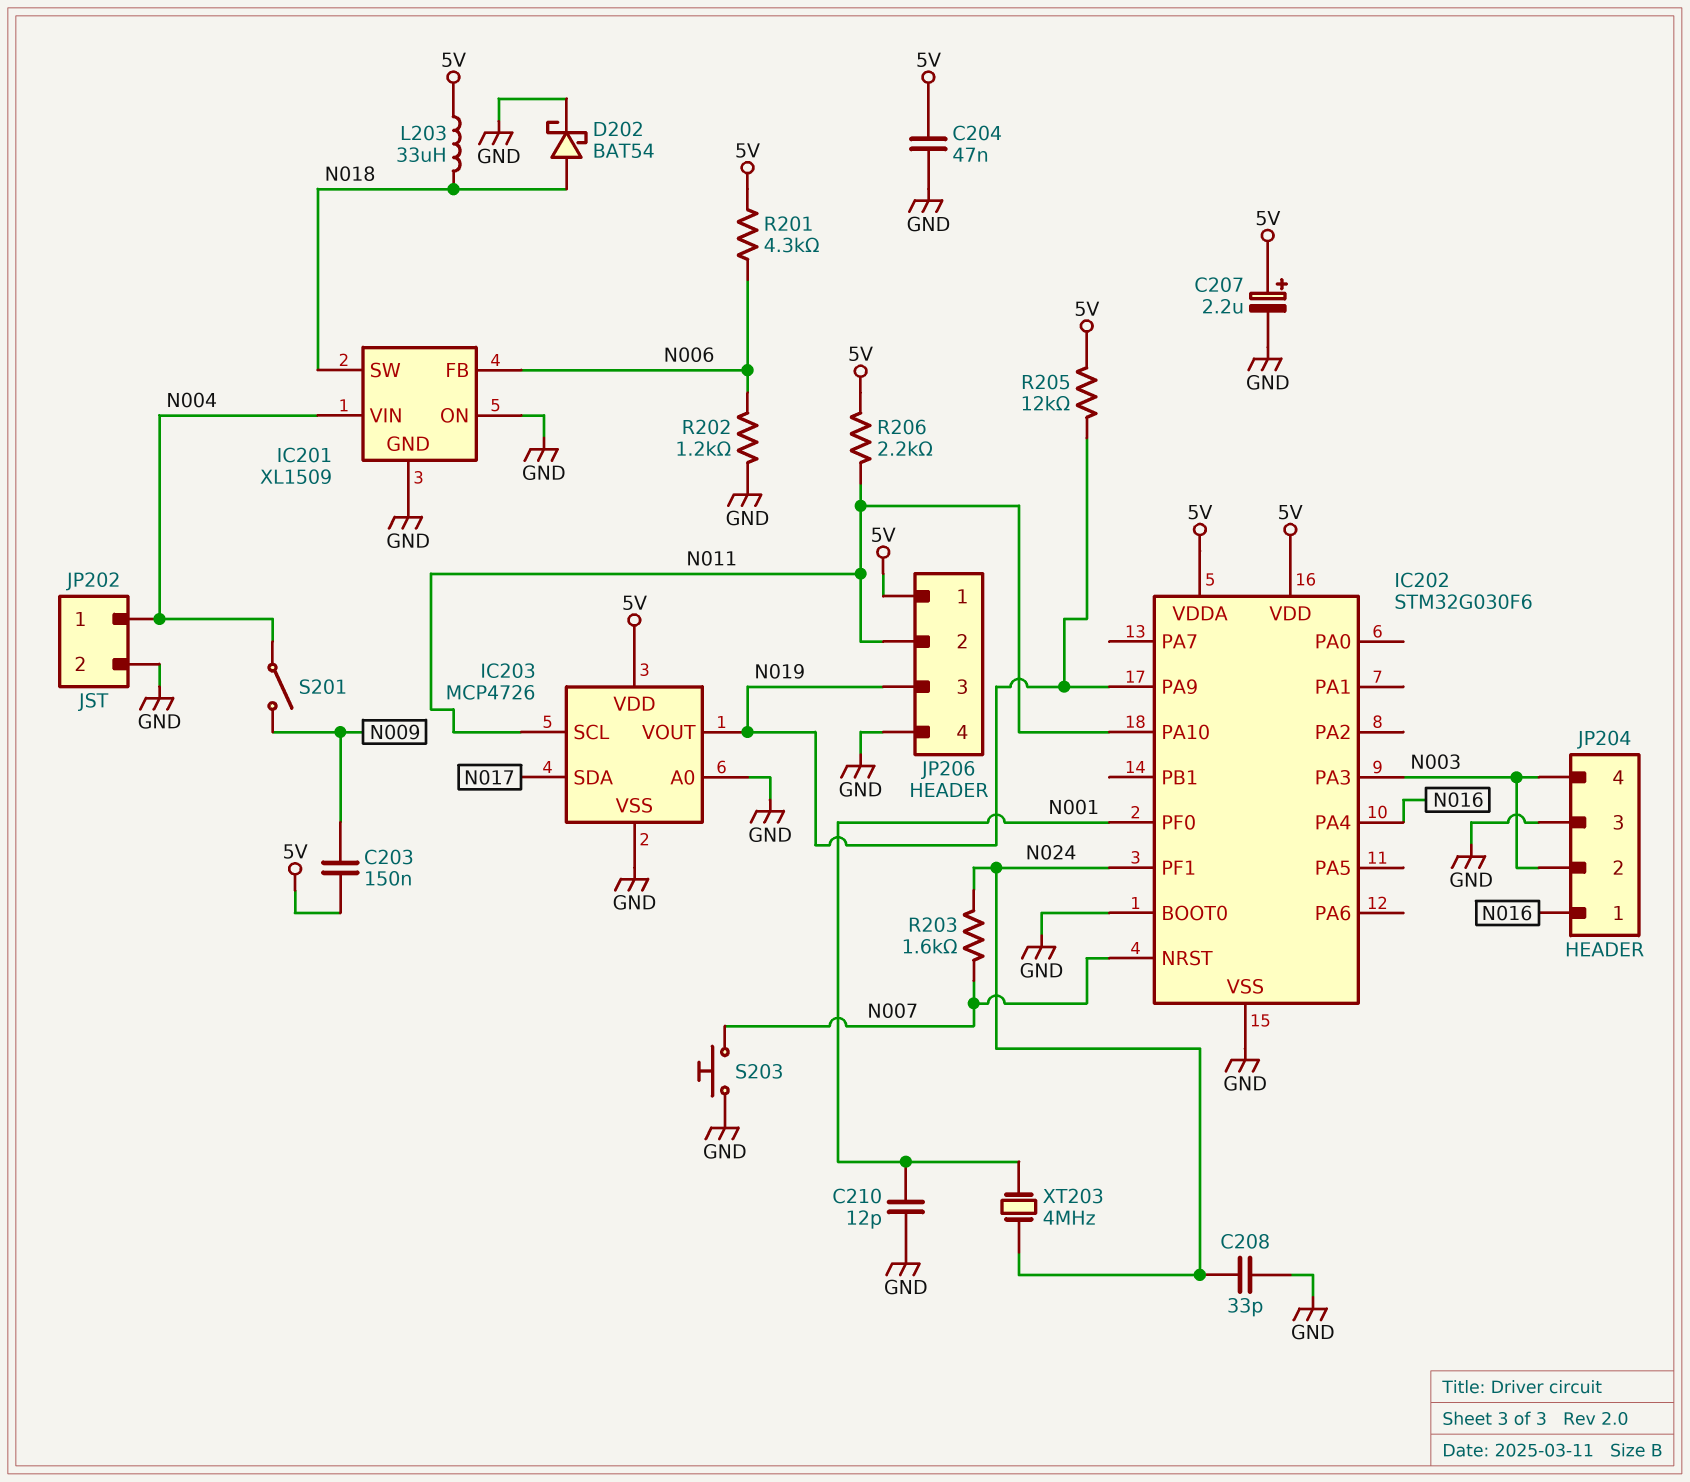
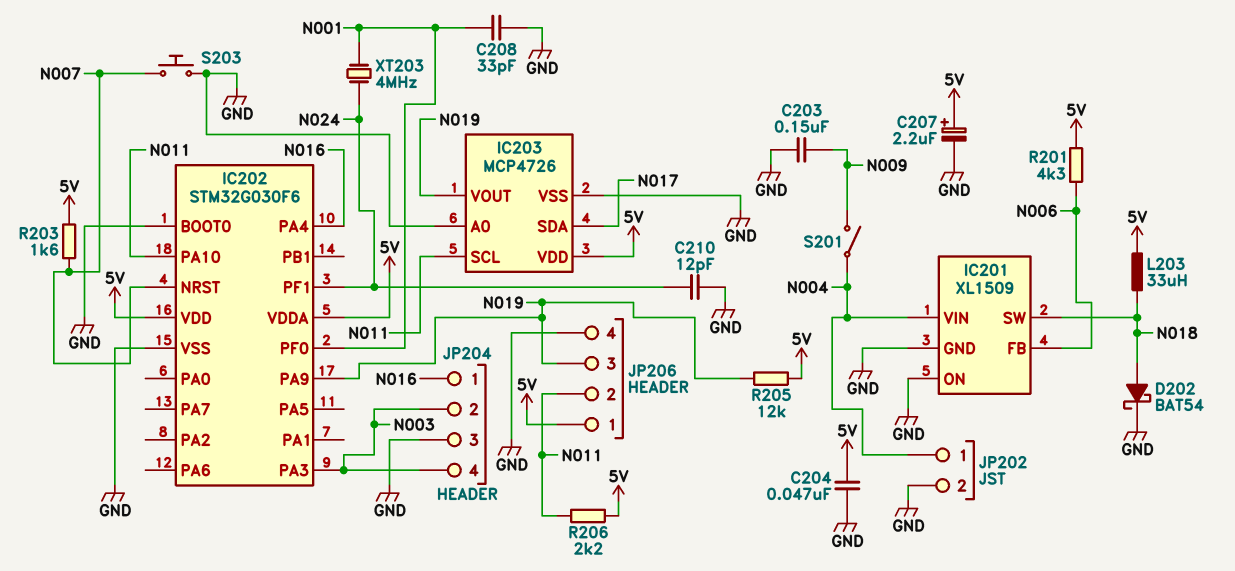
C203: 150nF (5V, N009) -> 150nF (GND, N009)
C208: 33pF (GND, N024) -> 33pF (GND, N001)
C210: 12pF (GND, N001) -> 12pF (GND, N024)
R202: 1.2k (GND, N006) -> none
R203: 1.6k (N007, N024) -> 1.6k (5V, N007)

